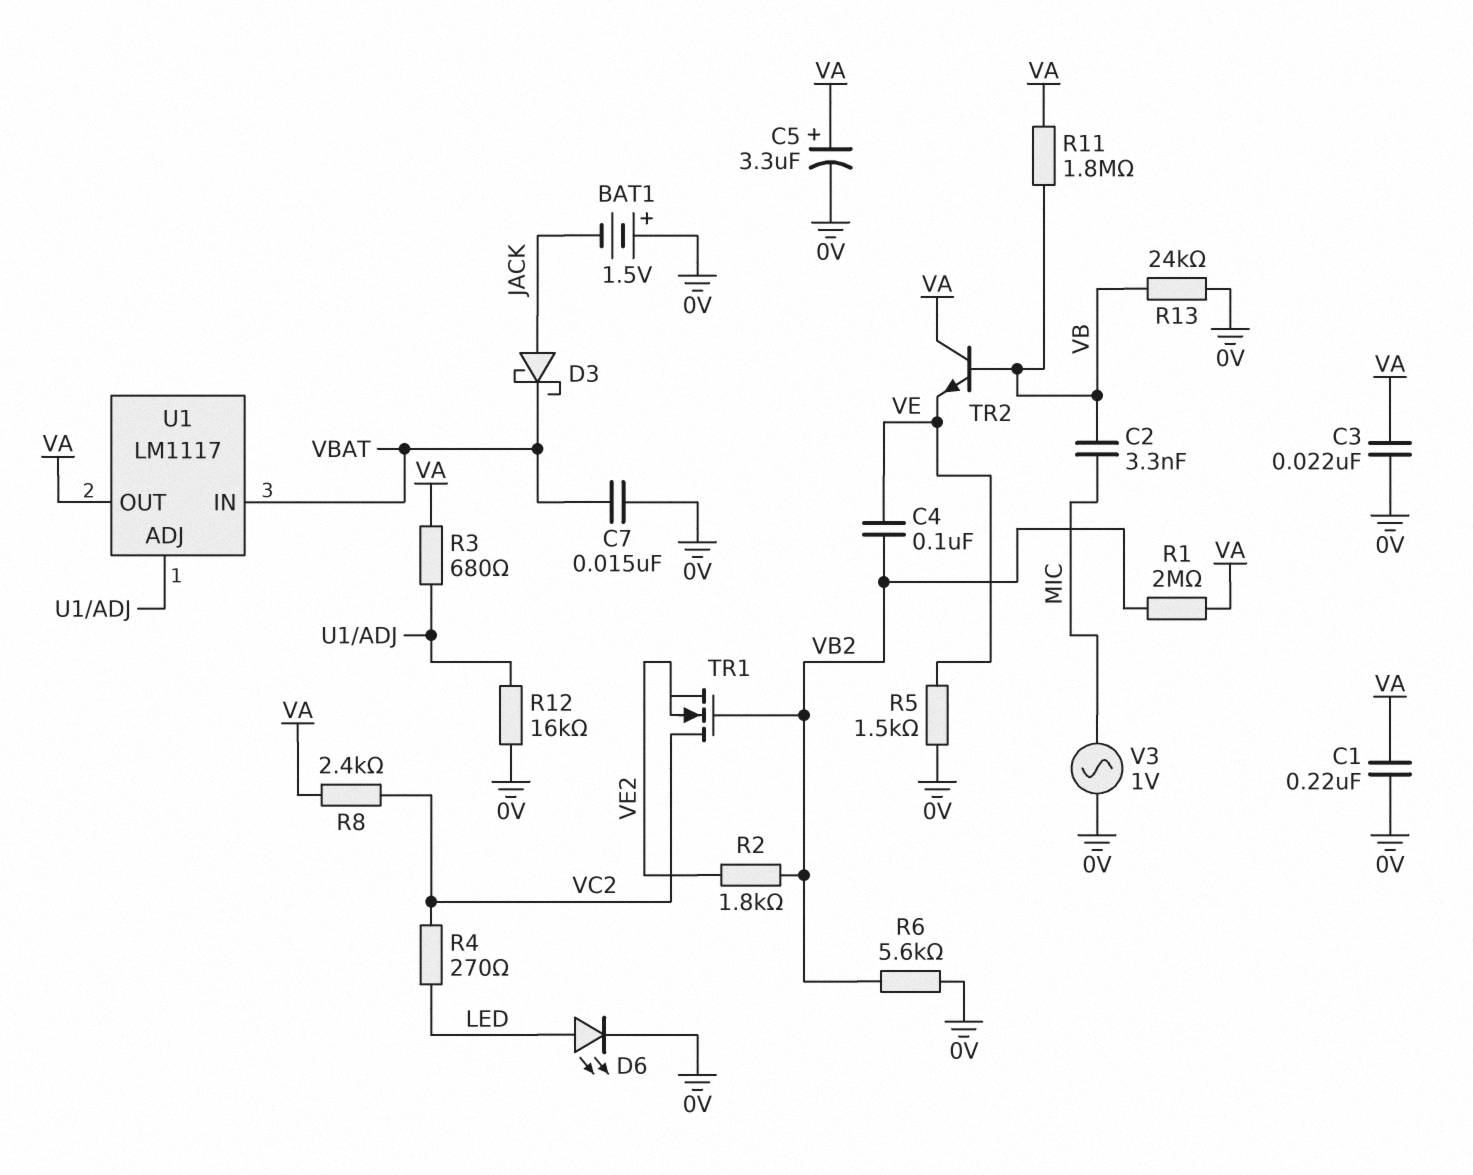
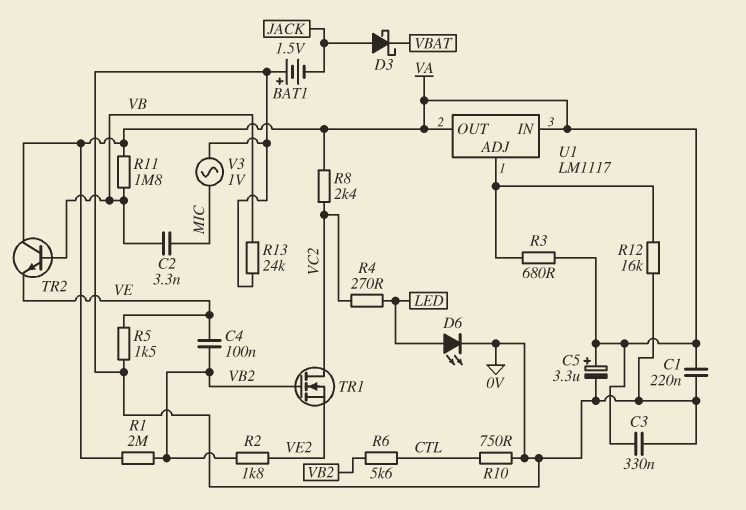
C3: 22nF (0V, VA) -> 330nF (0V, VA)
C7: 15nF (0V, VBAT) -> none
R6: 5.6k (0V, VB2) -> 5.6k (CTL, VB2)
R10: none -> 750 (0V, CTL)
U1 pin IN: VBAT -> VA

